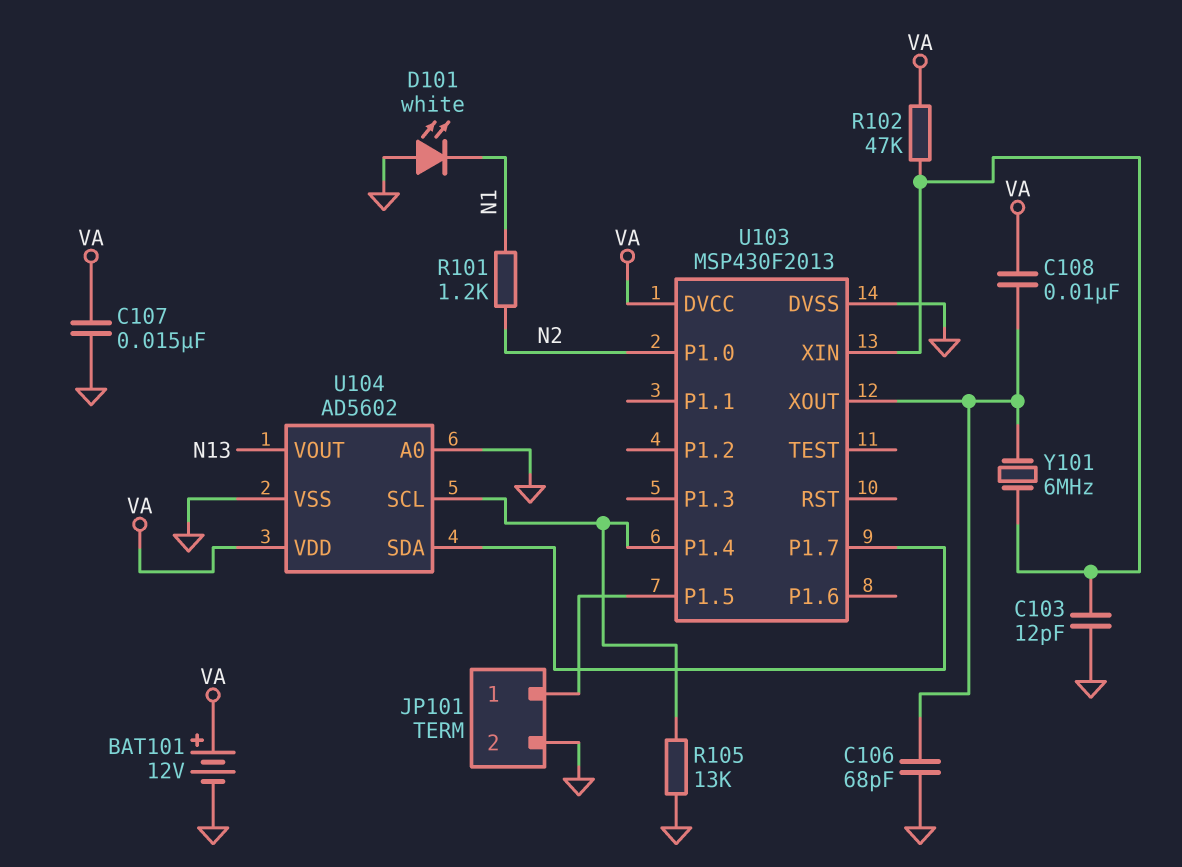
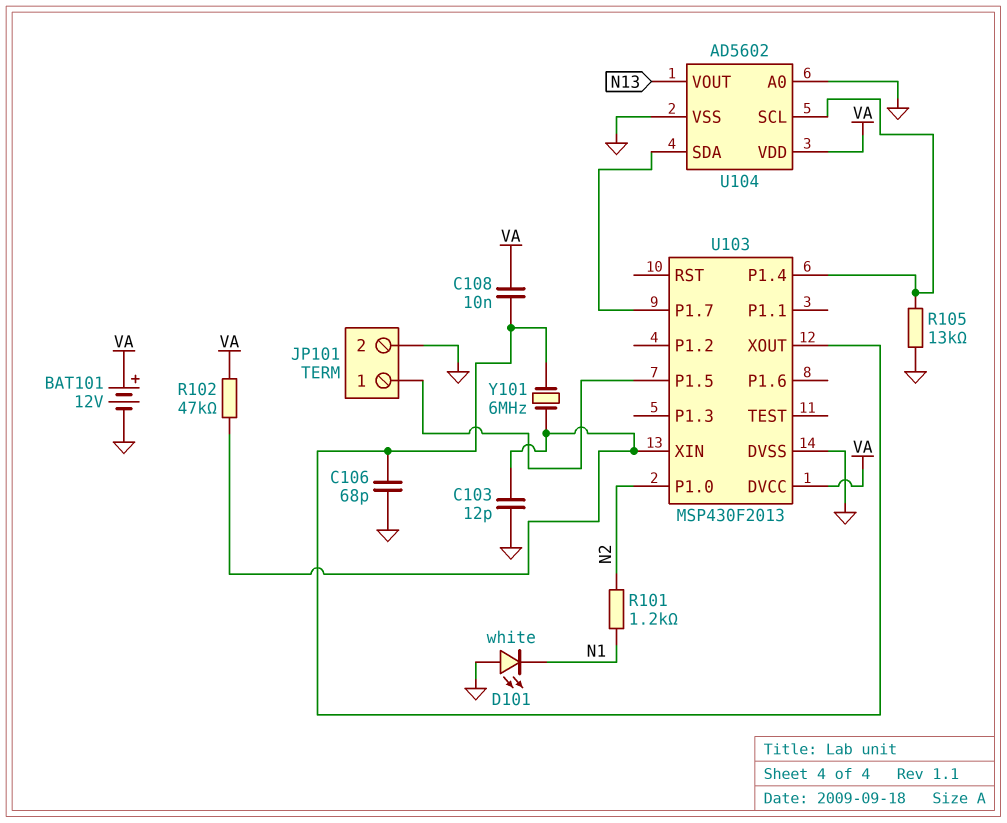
C107: 15nF (GND, VA) -> none

